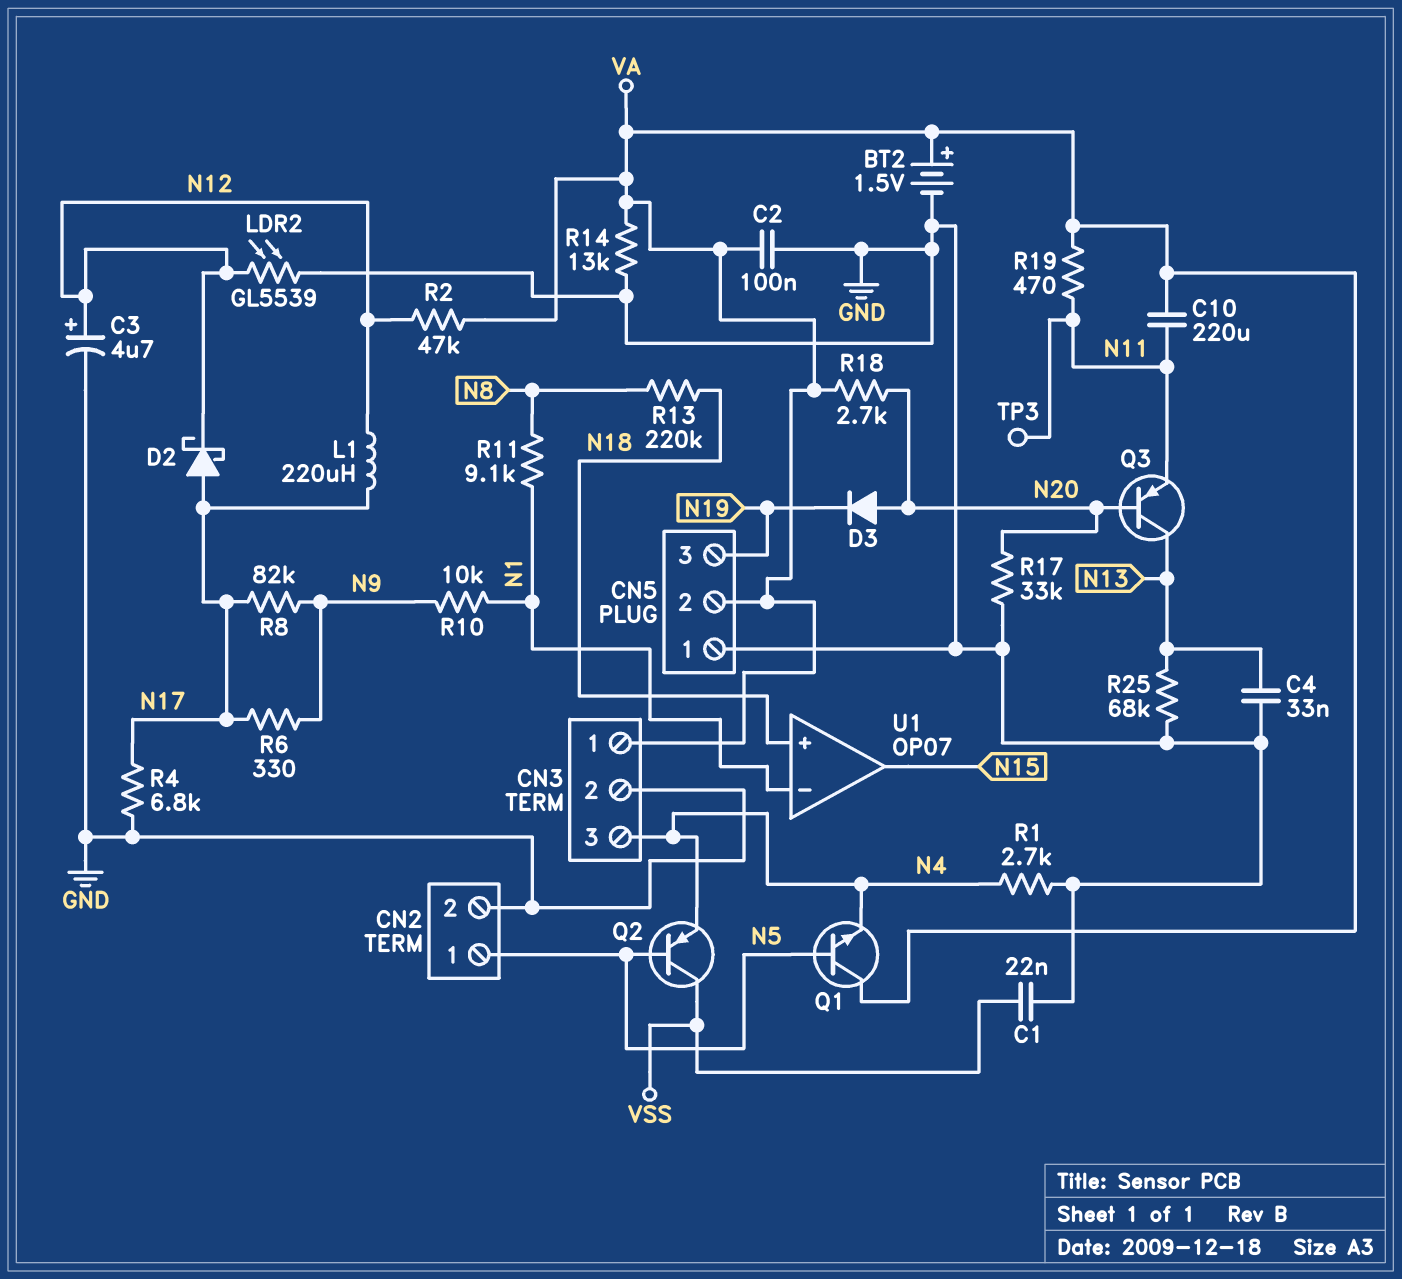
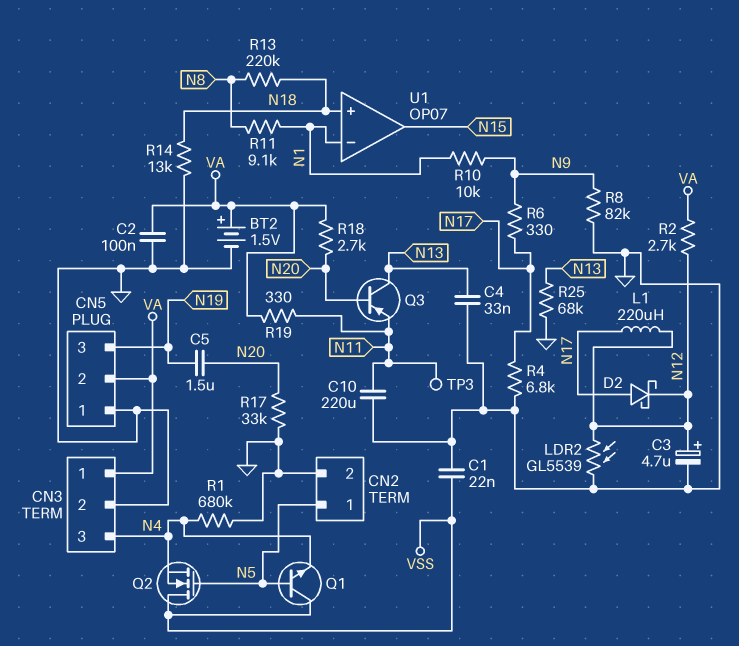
C5: none -> 1.5uF (N19, N20)
C10: 220uF (N11, VA) -> 220uF (GND, N11)
D3: diode (A N20, K N19) -> none
Q1: NPN (B N5, C VA, E N4) -> NPN (B N5, C VSS, E N4)
Q2: PNP (B N5, C VSS, E N4) -> NMOS (G N5, D VSS, S N4)
R1: 2.7k (GND, N4) -> 680k (GND, N4)
R2: 47k (N12, VA) -> 2.7k (N12, VA)
R8: 82k (N9, N17) -> 82k (GND, N9)
R14: 13k (GND, VA) -> 13k (GND, N18)
R19: 470 (N11, VA) -> 330 (N11, VA)

